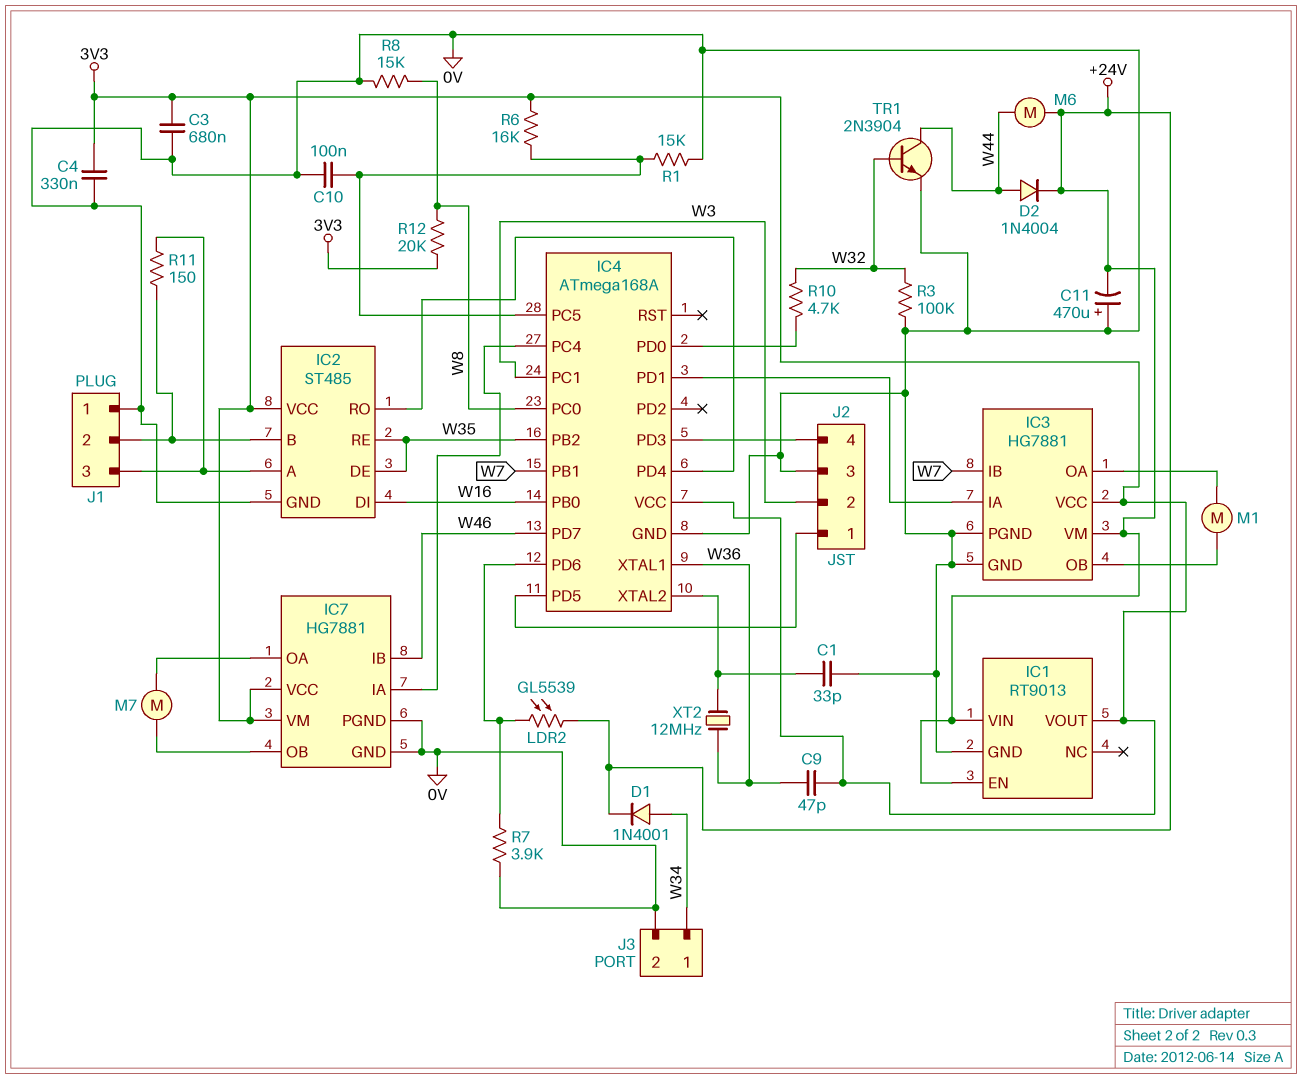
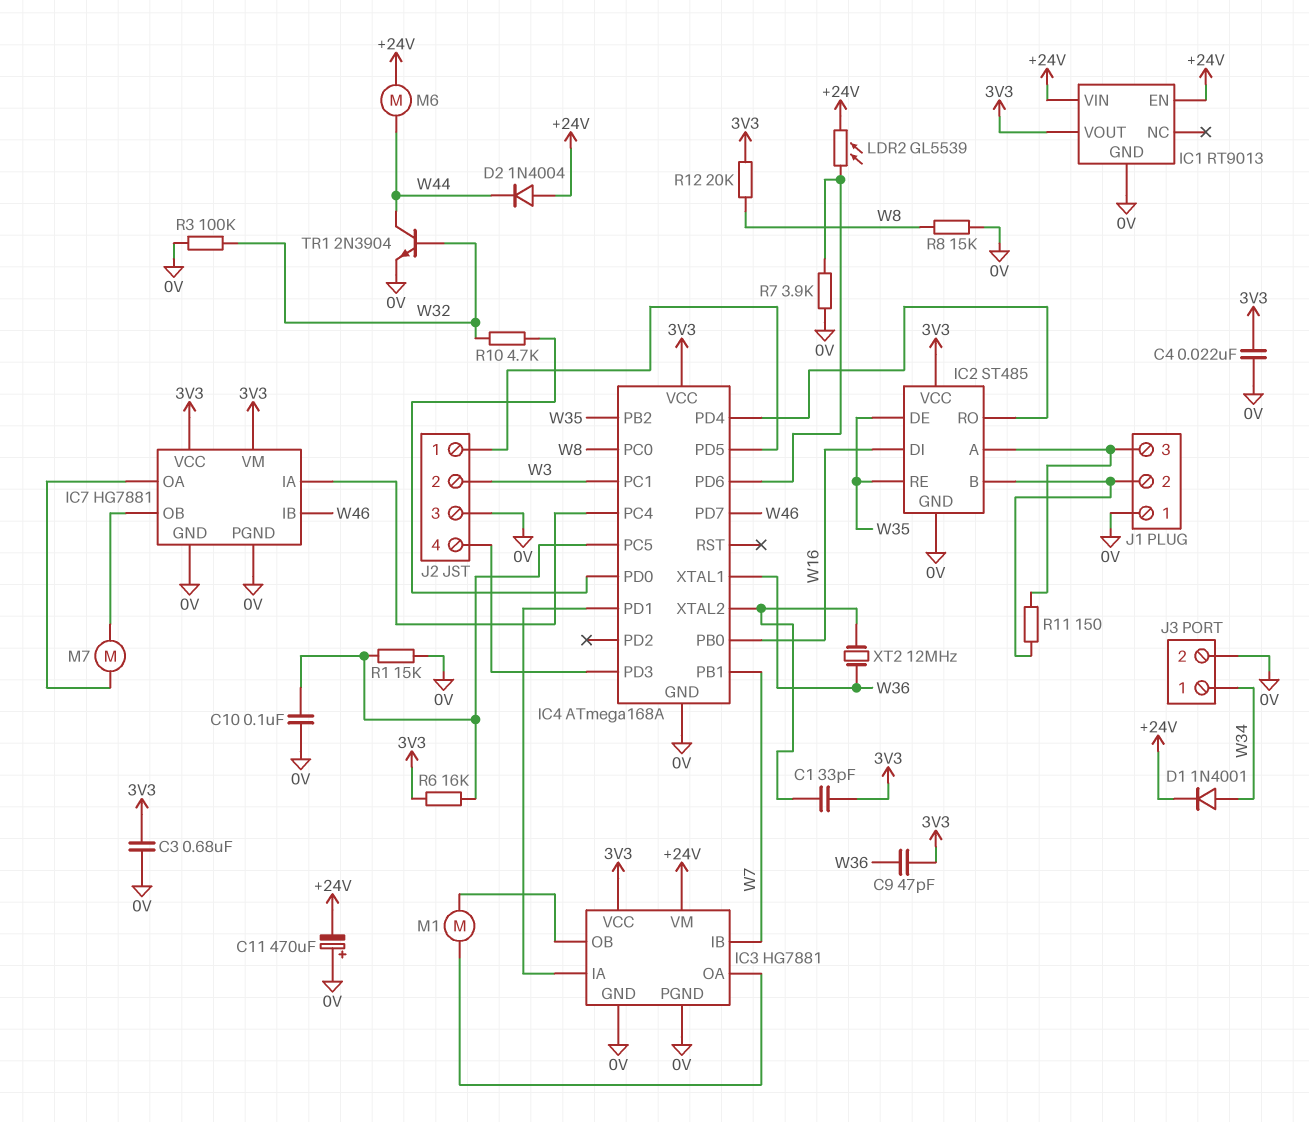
C1: 33pF (0V, IC4/XTAL2) -> 33pF (3V3, IC4/XTAL2)
C4: 330nF (0V, 3V3) -> 22nF (0V, 3V3)
D2: diode 1N4004 (A W44, K +24V) -> diode 1N4004 (A +24V, K W44)

